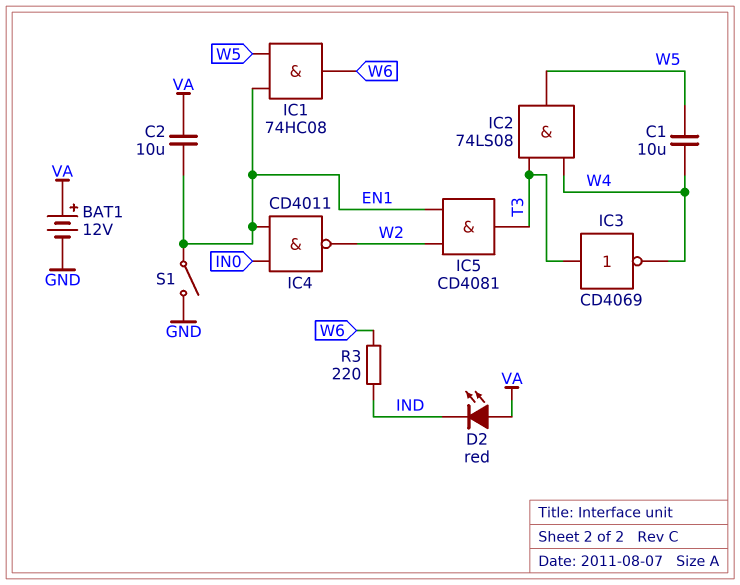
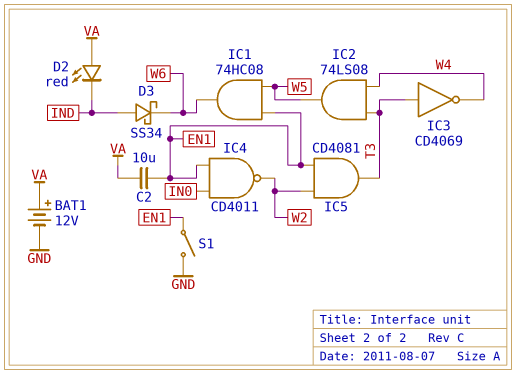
C1: 10uF (W4, W5) -> none
D3: none -> schottky SS34 (A IND, K W6)
R3: 220 (IND, W6) -> none

